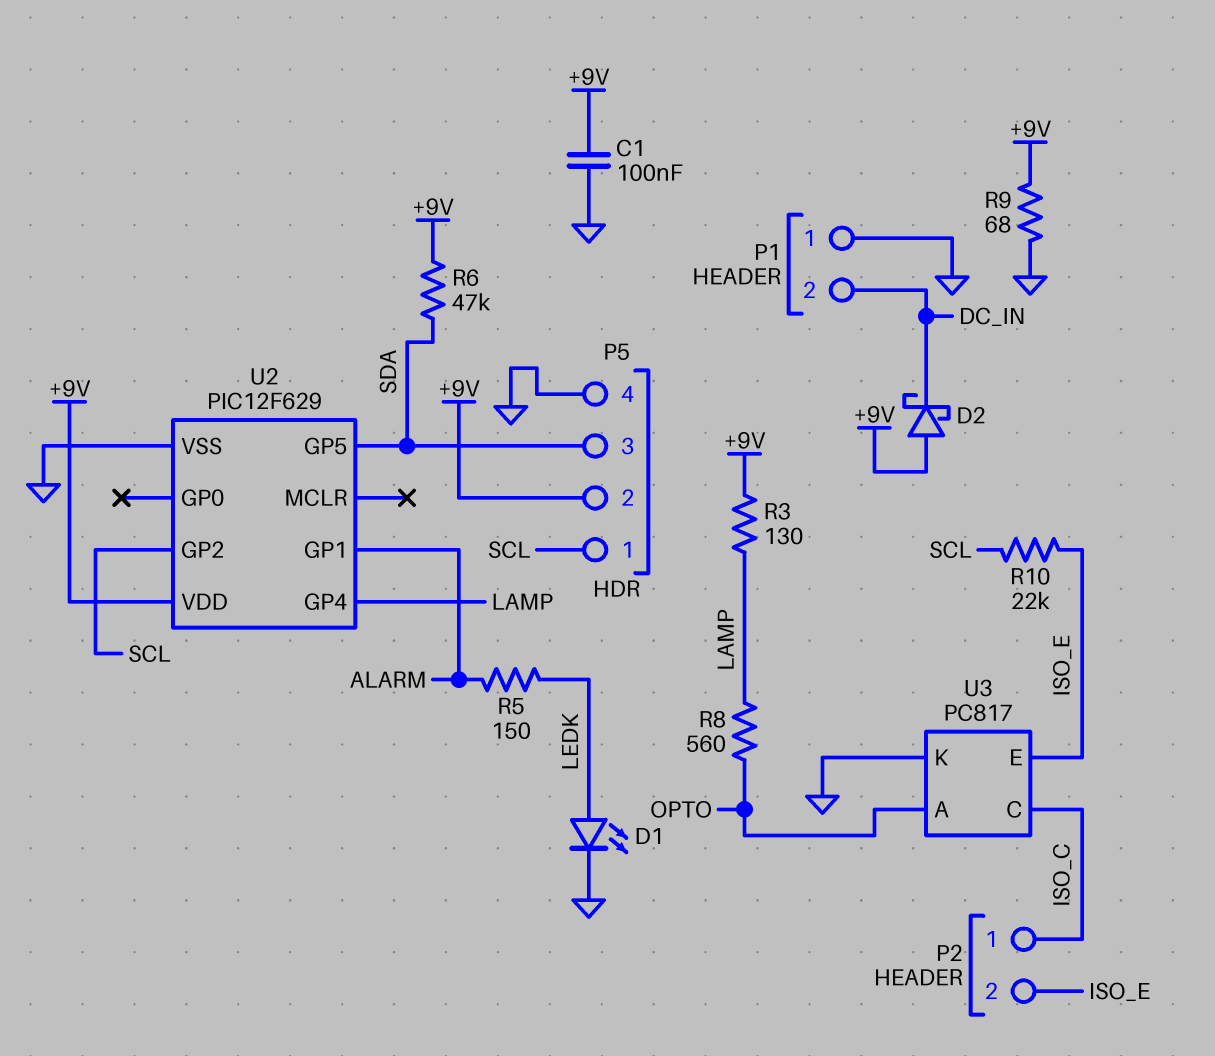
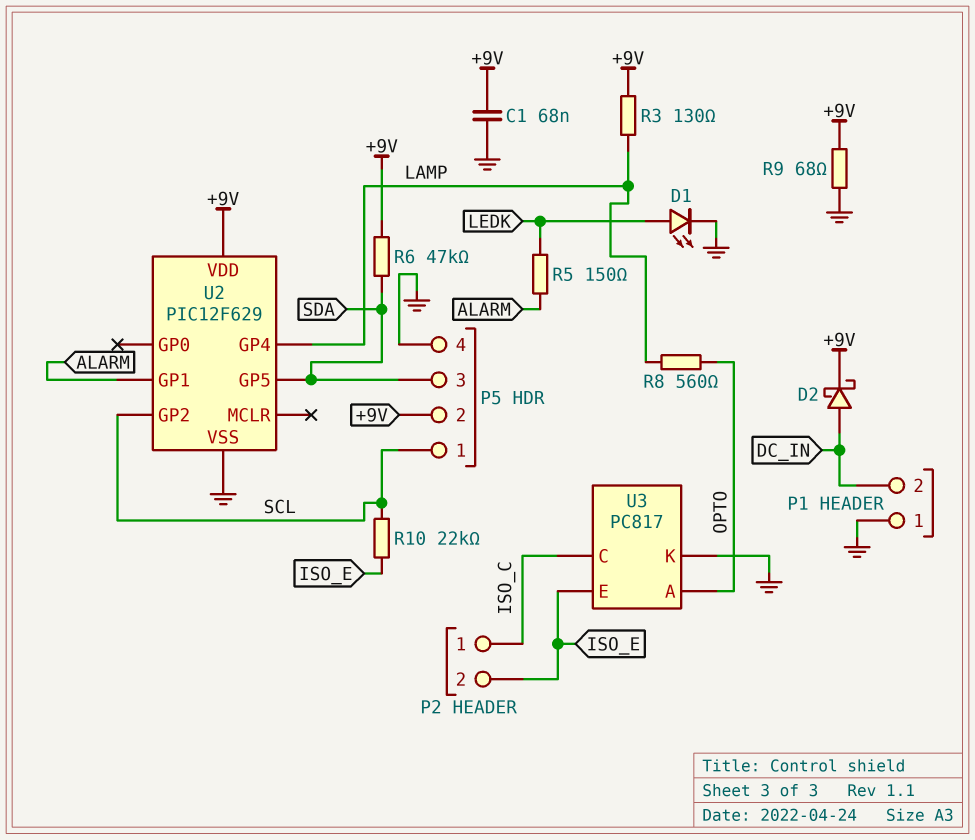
C1: 100nF (+9V, GND) -> 68nF (+9V, GND)
D2: schottky (A +9V, K DC_IN) -> schottky (A DC_IN, K +9V)

